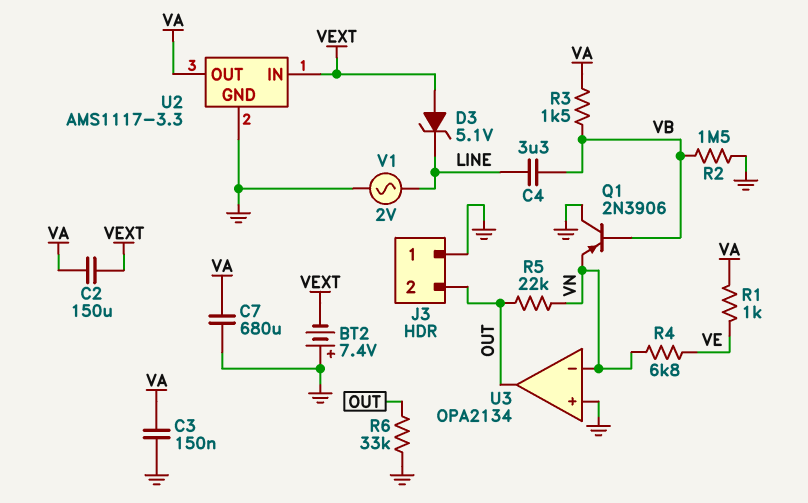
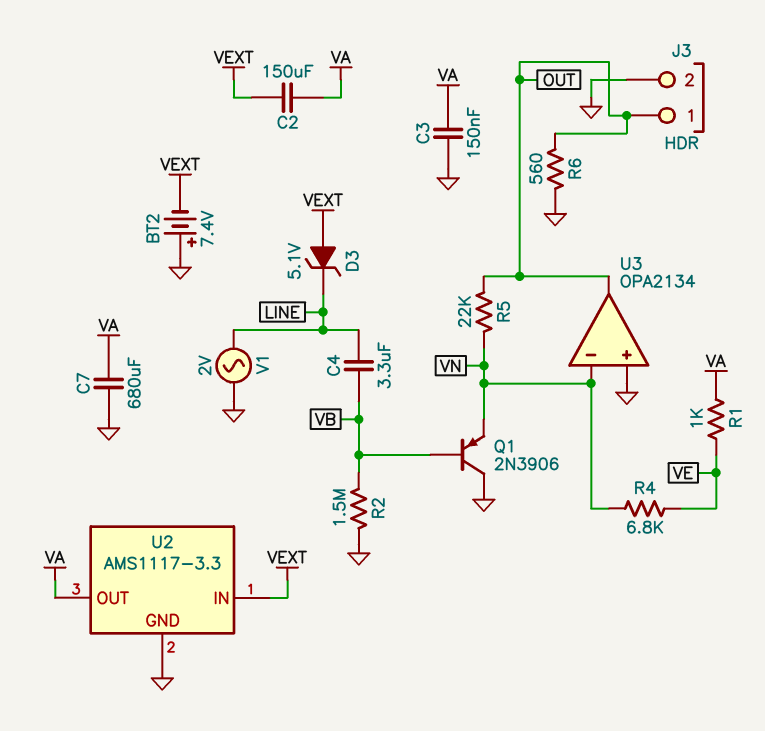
J3 pin 1: GND -> OUT
J3 pin 2: OUT -> GND
R3: 1.5k (VA, VB) -> none
R6: 33k (GND, OUT) -> 560 (GND, OUT)

